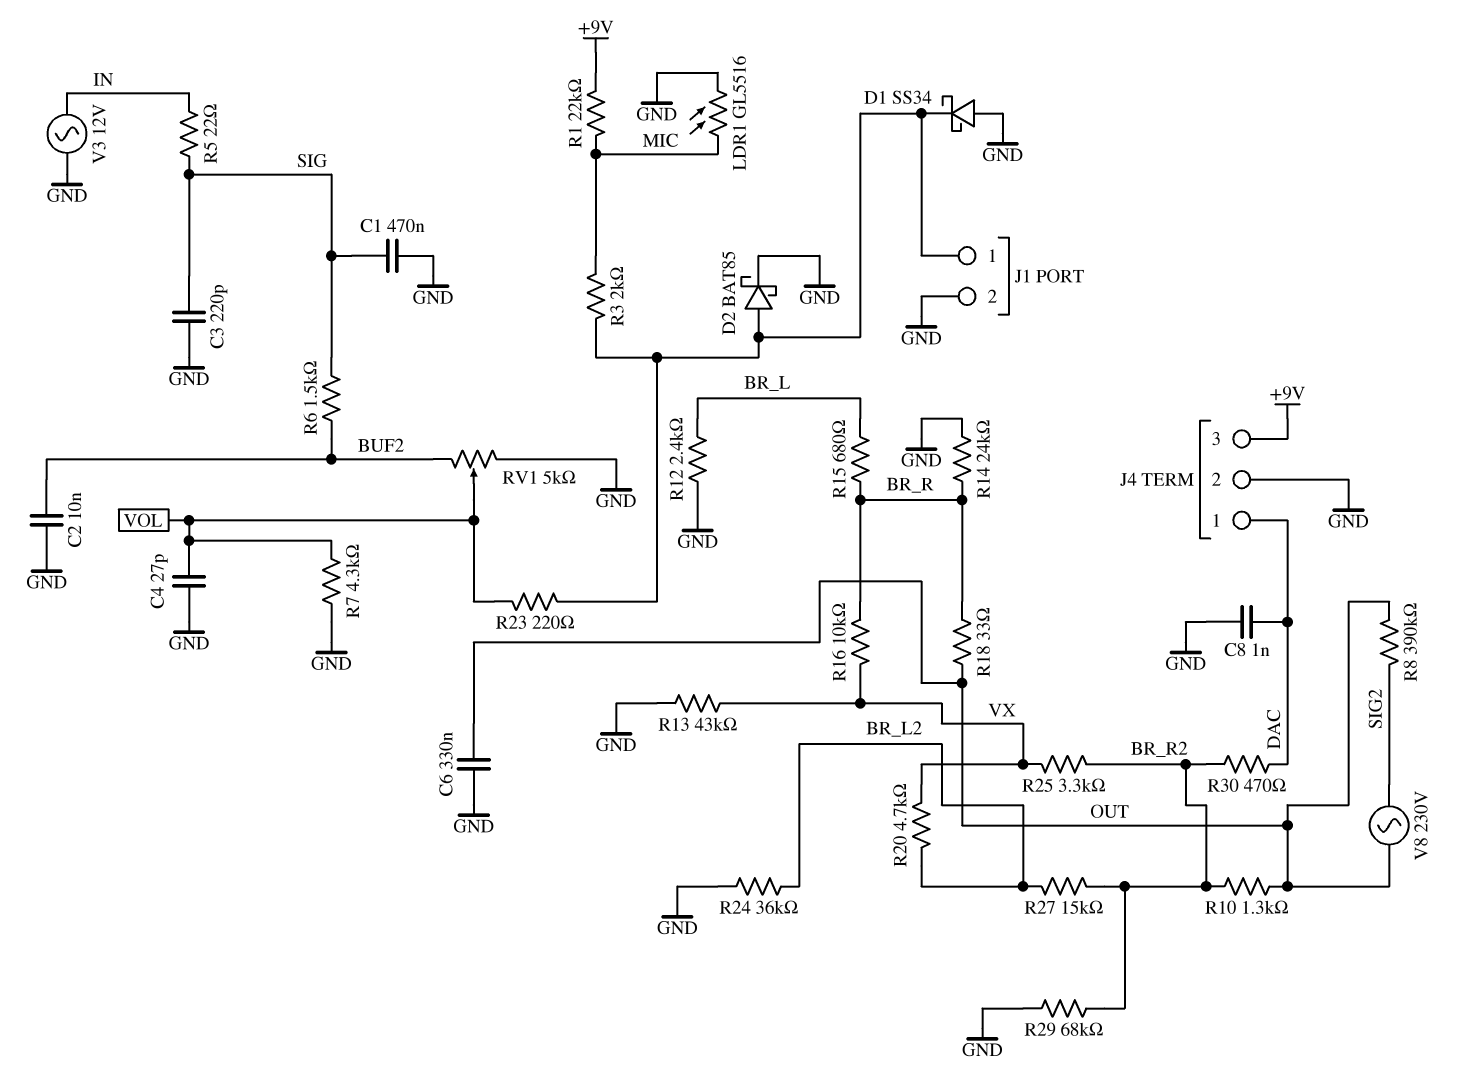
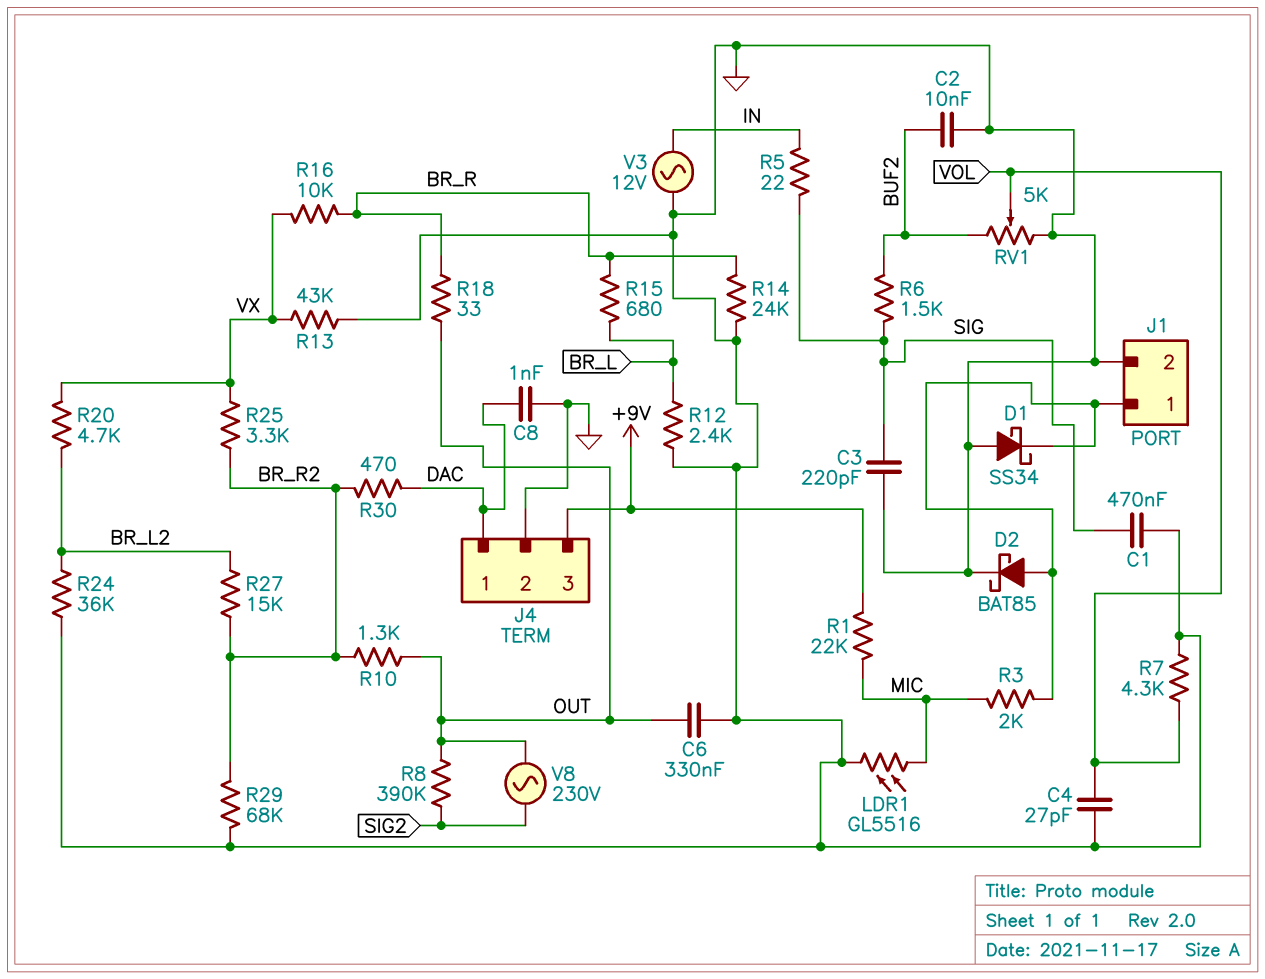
R23: 220 (J1/1, VOL) -> none

